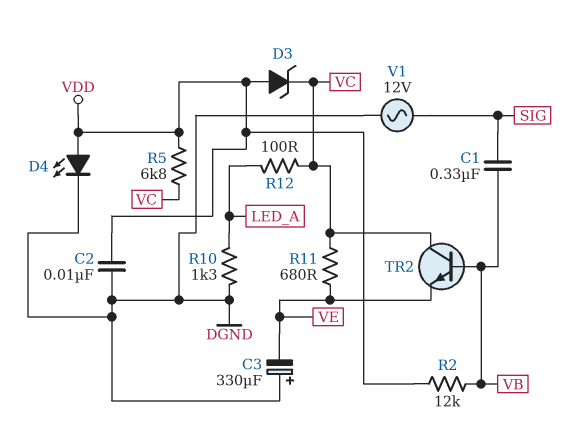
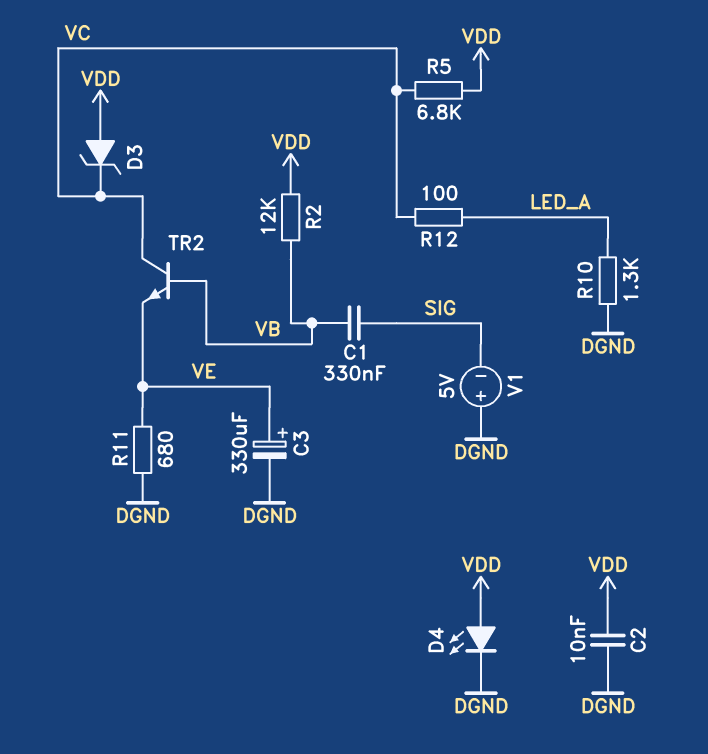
C3: 330uF (plus DGND, minus VE) -> 330uF (plus VE, minus DGND)
R11: 680 (VC, VE) -> 680 (DGND, VE)
V1: AC 12V (DGND, SIG) -> 5V (plus DGND, minus SIG)

